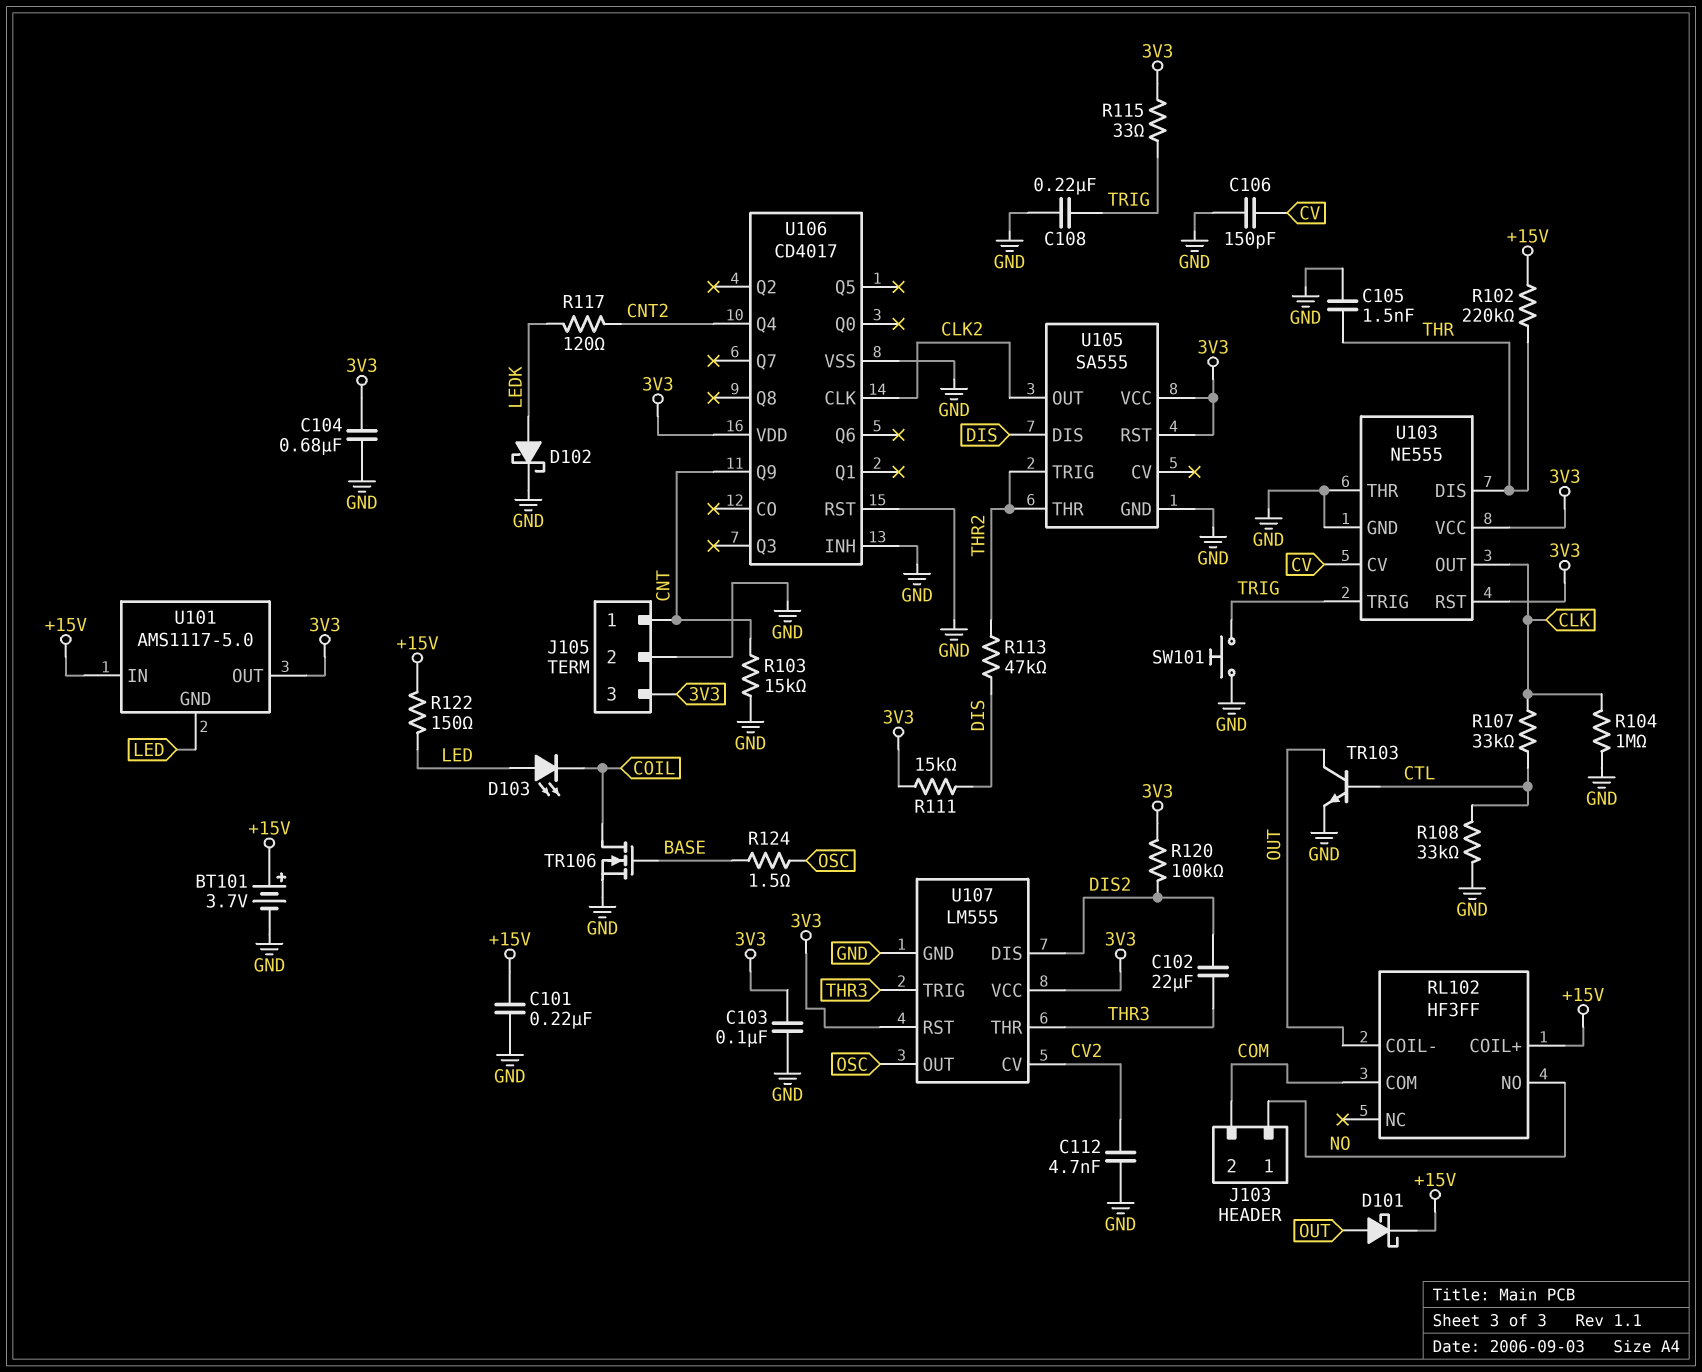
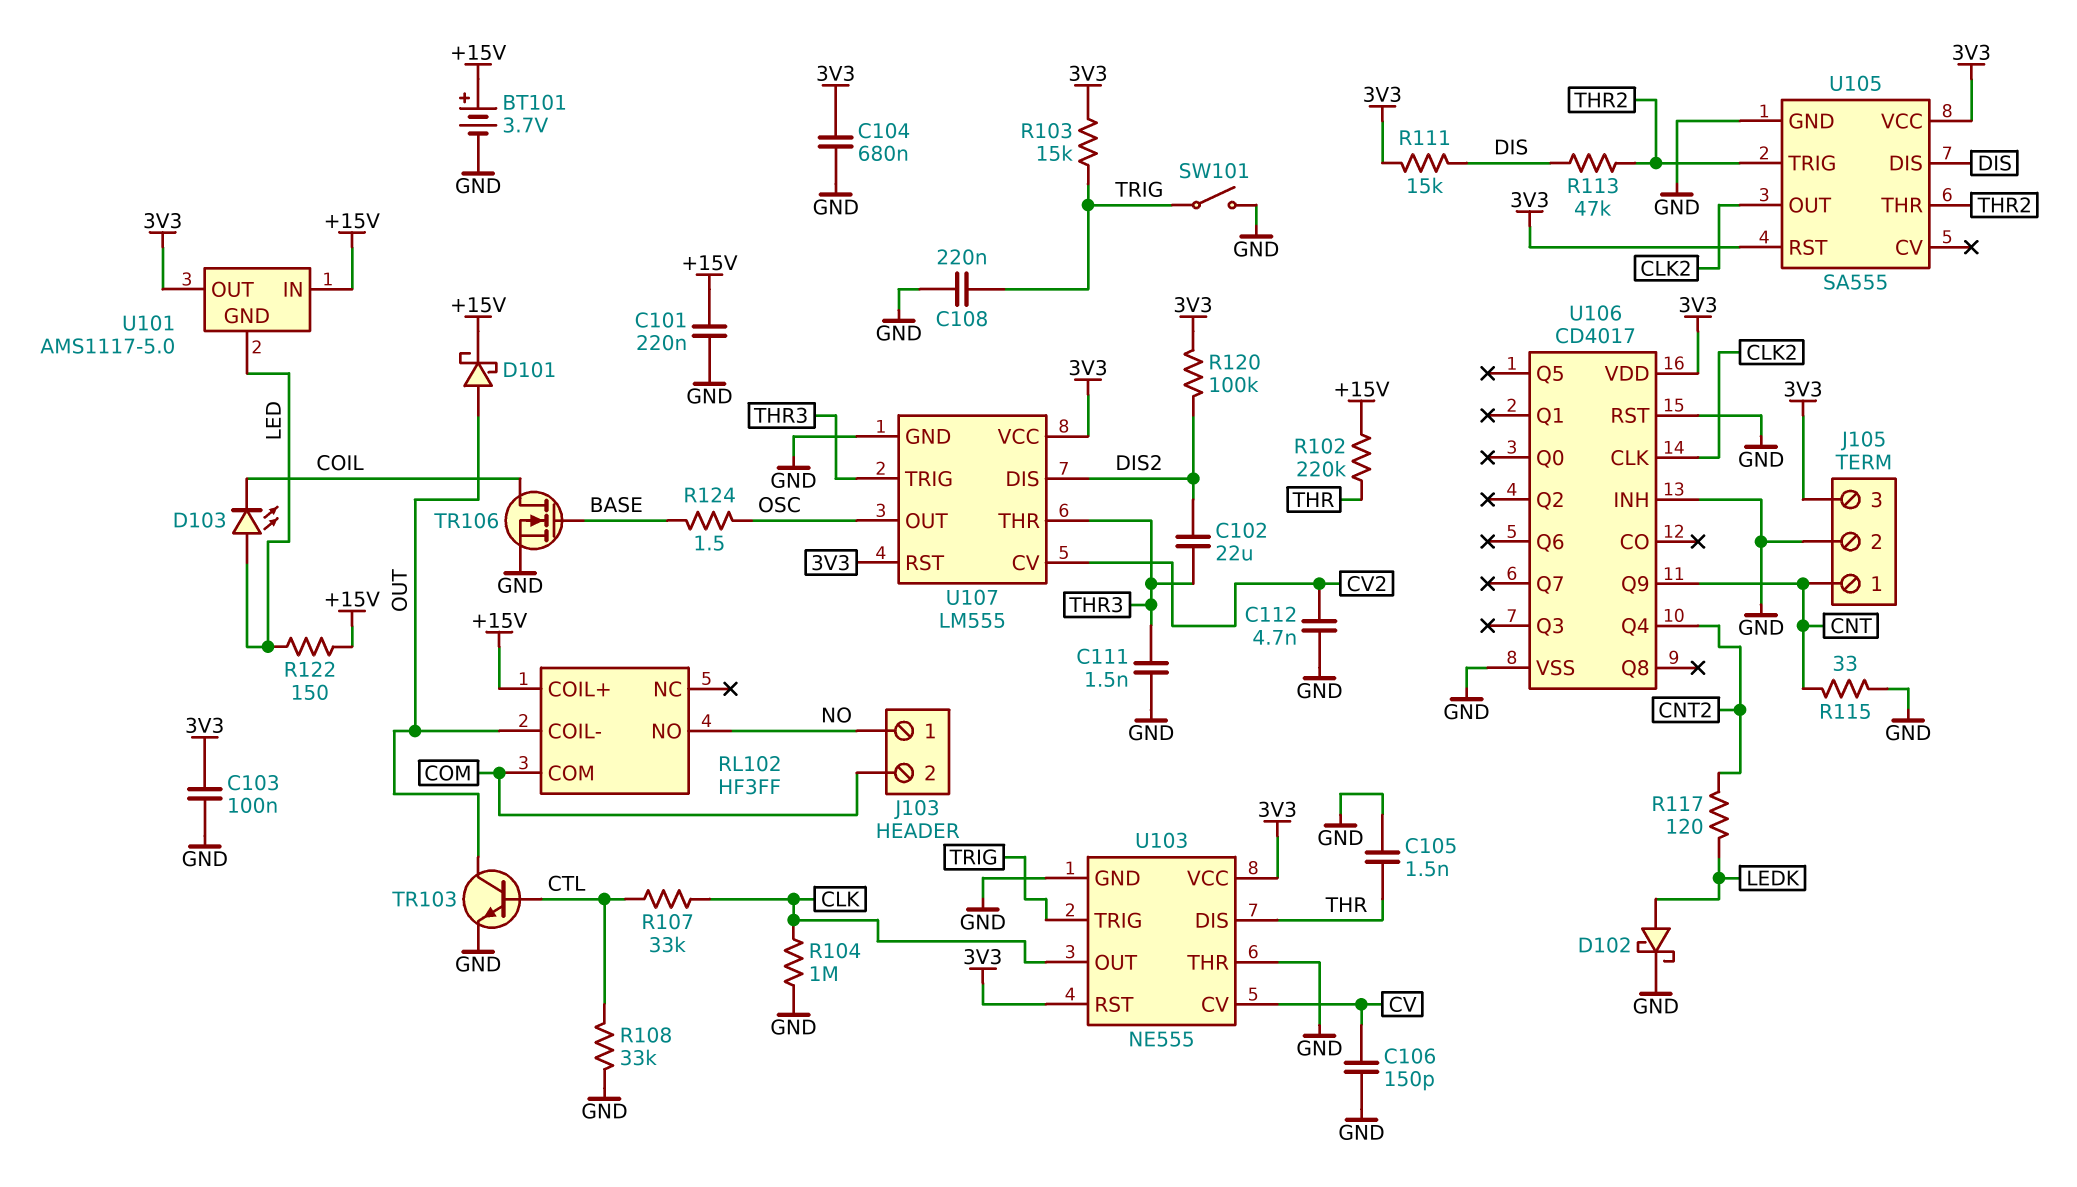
C111: none -> 1.5nF (GND, THR3)
R103: 15k (CNT, GND) -> 15k (3V3, TRIG)
R115: 33 (3V3, TRIG) -> 33 (CNT, GND)
SW101: button (GND, TRIG) -> switch (GND, TRIG)

